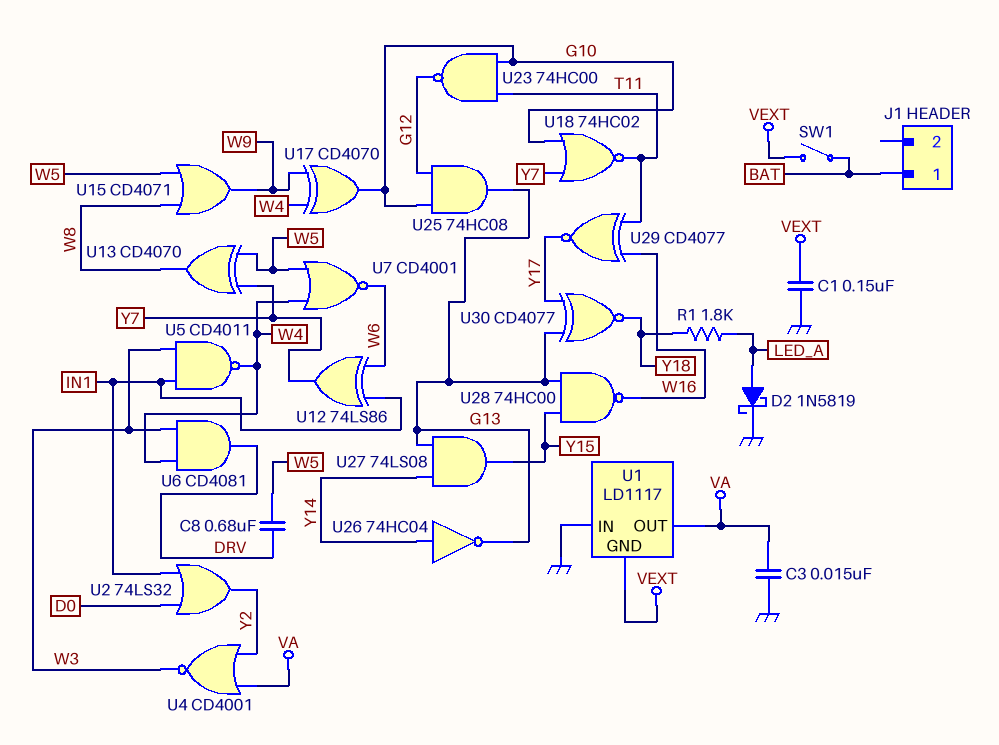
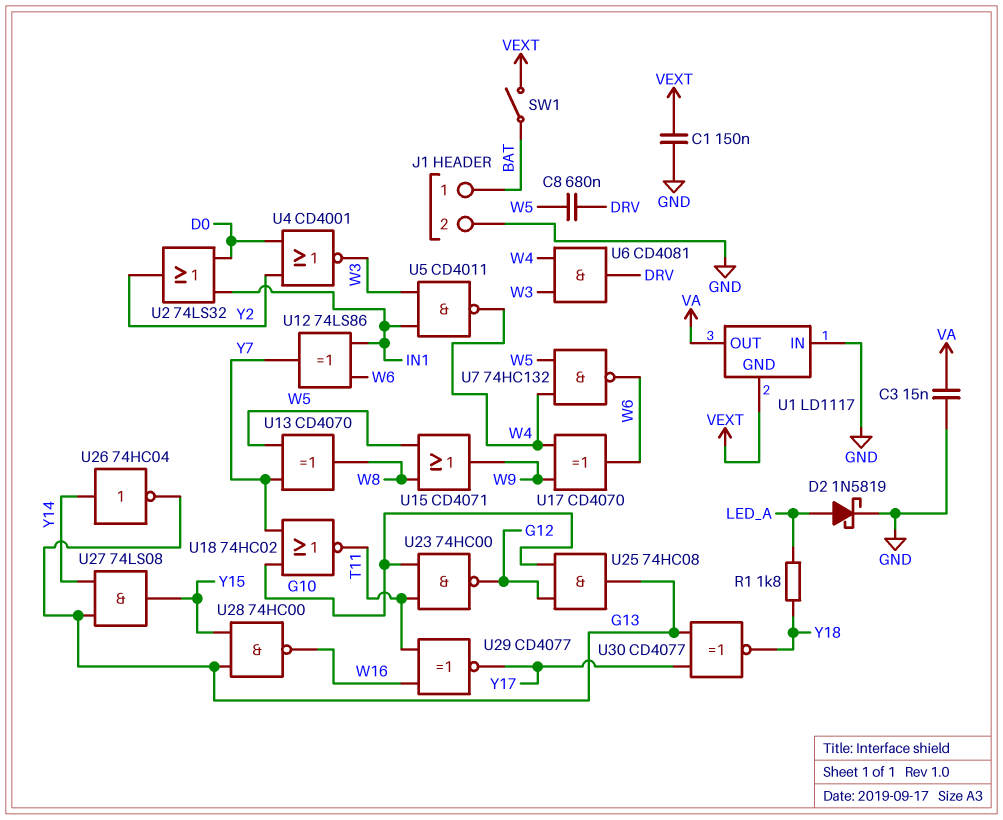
J1 pin 2: none -> GND
U4: NOR CD4001 (in VA, in Y2, out W3) -> NOR CD4001 (in D0, in Y2, out W3)
U7: NOR CD4001 (in W4, in W5, out W6) -> NAND 74HC132 (in W4, in W5, out W6)
U17: XOR CD4070 (in W4, in W9, out G10) -> XOR CD4070 (in W4, in W9, out W6)

